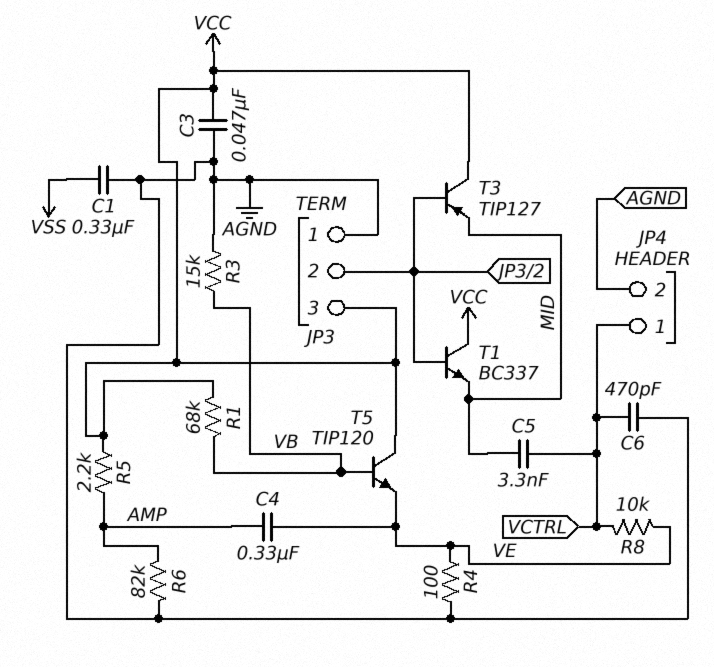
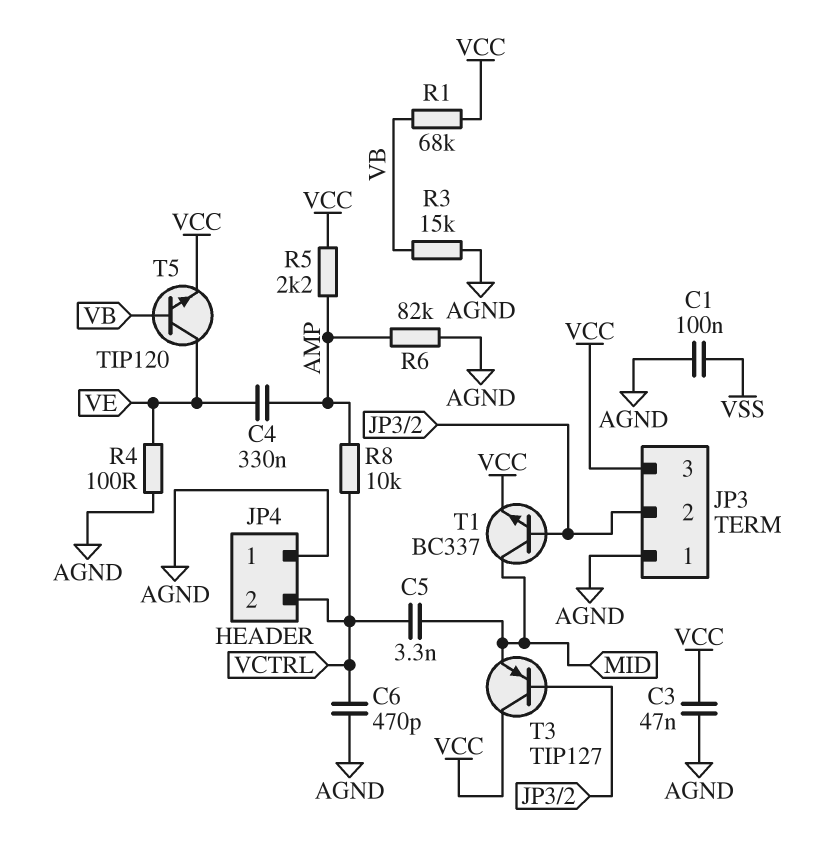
C1: 330nF (AGND, VSS) -> 100nF (AGND, VSS)
JP4 pin 1: VCTRL -> AGND
JP4 pin 2: AGND -> VCTRL
R8: 10k (VCTRL, VE) -> 10k (AMP, VCTRL)
T1: NPN BC337 (B JP3/2, C VCC, E MID) -> NPN BC337 (B JP3/2, C MID, E VCC)
T5: NPN TIP120 (B VB, C VCC, E VE) -> NPN TIP120 (B VB, C VE, E VCC)

